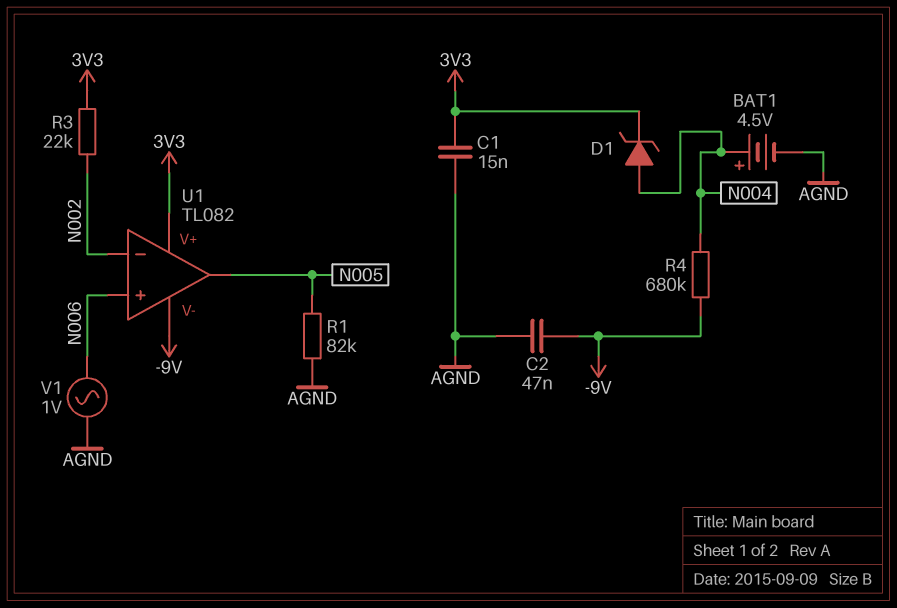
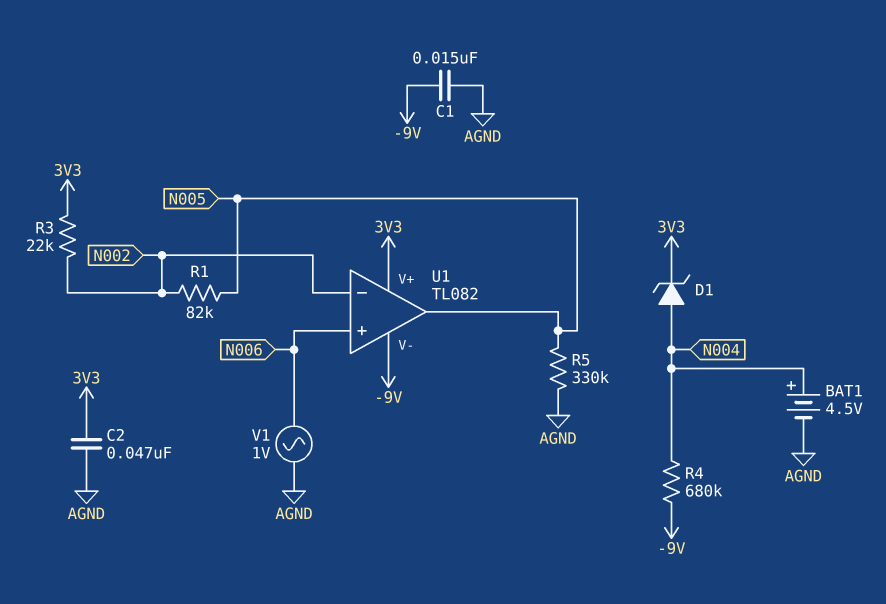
C1: 15nF (3V3, AGND) -> 15nF (-9V, AGND)
C2: 47nF (-9V, AGND) -> 47nF (3V3, AGND)
R1: 82k (AGND, N005) -> 82k (N002, N005)
R5: none -> 330k (AGND, N005)

